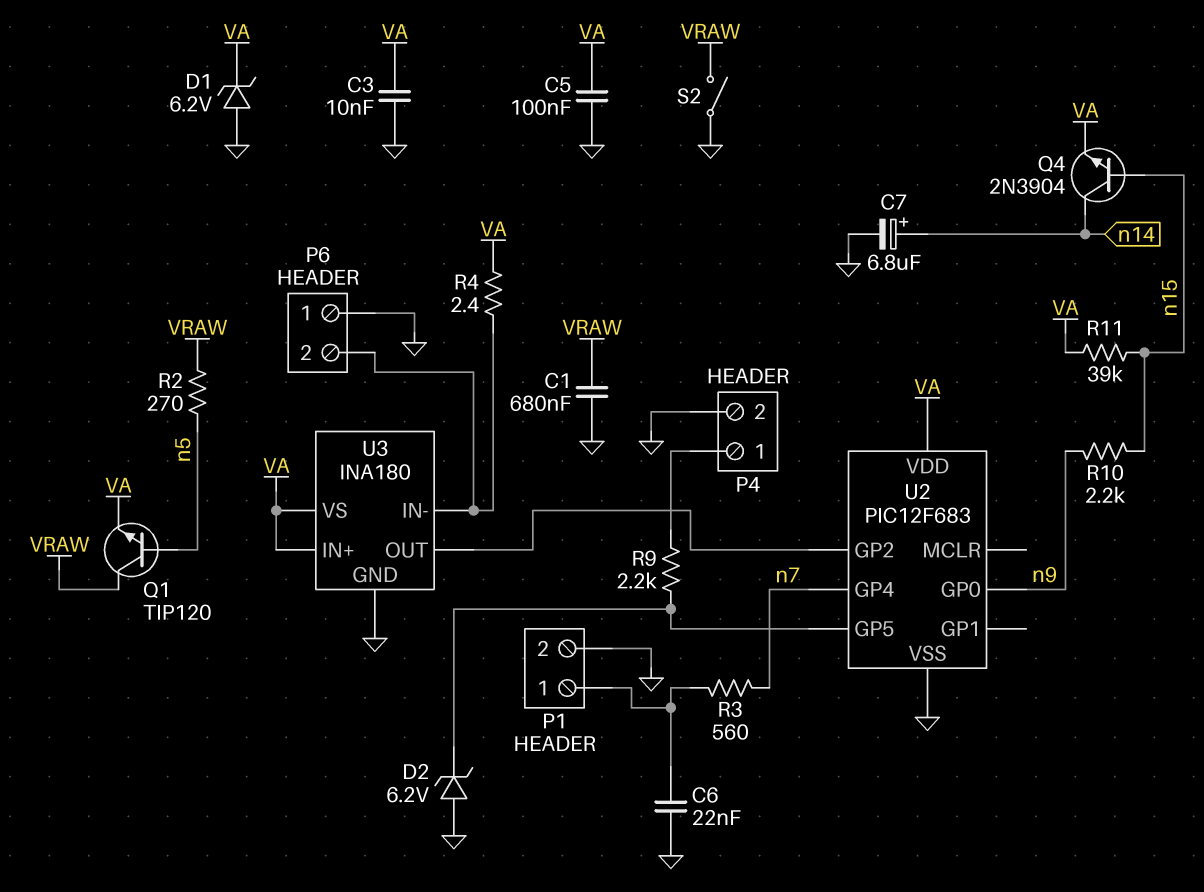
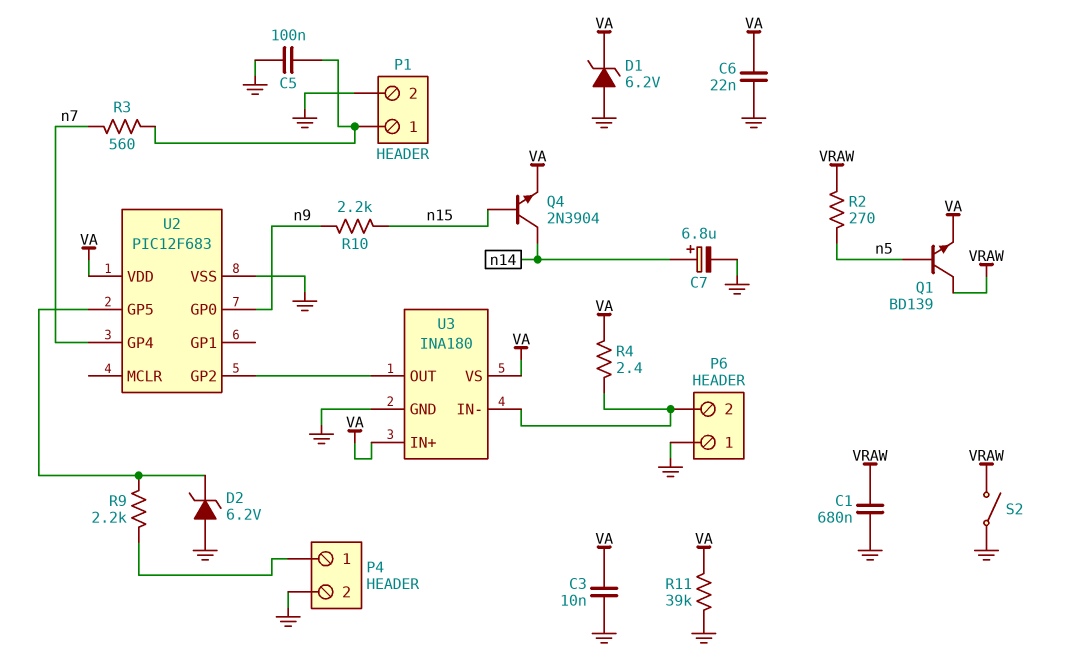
C5: 100nF (GND, VA) -> 100nF (GND, P1/1)
C6: 22nF (GND, P1/1) -> 22nF (GND, VA)
Q1: NPN TIP120 (B n5, C VRAW, E VA) -> NPN BD139 (B n5, C VRAW, E VA)
R11: 39k (VA, n15) -> 39k (GND, VA)

